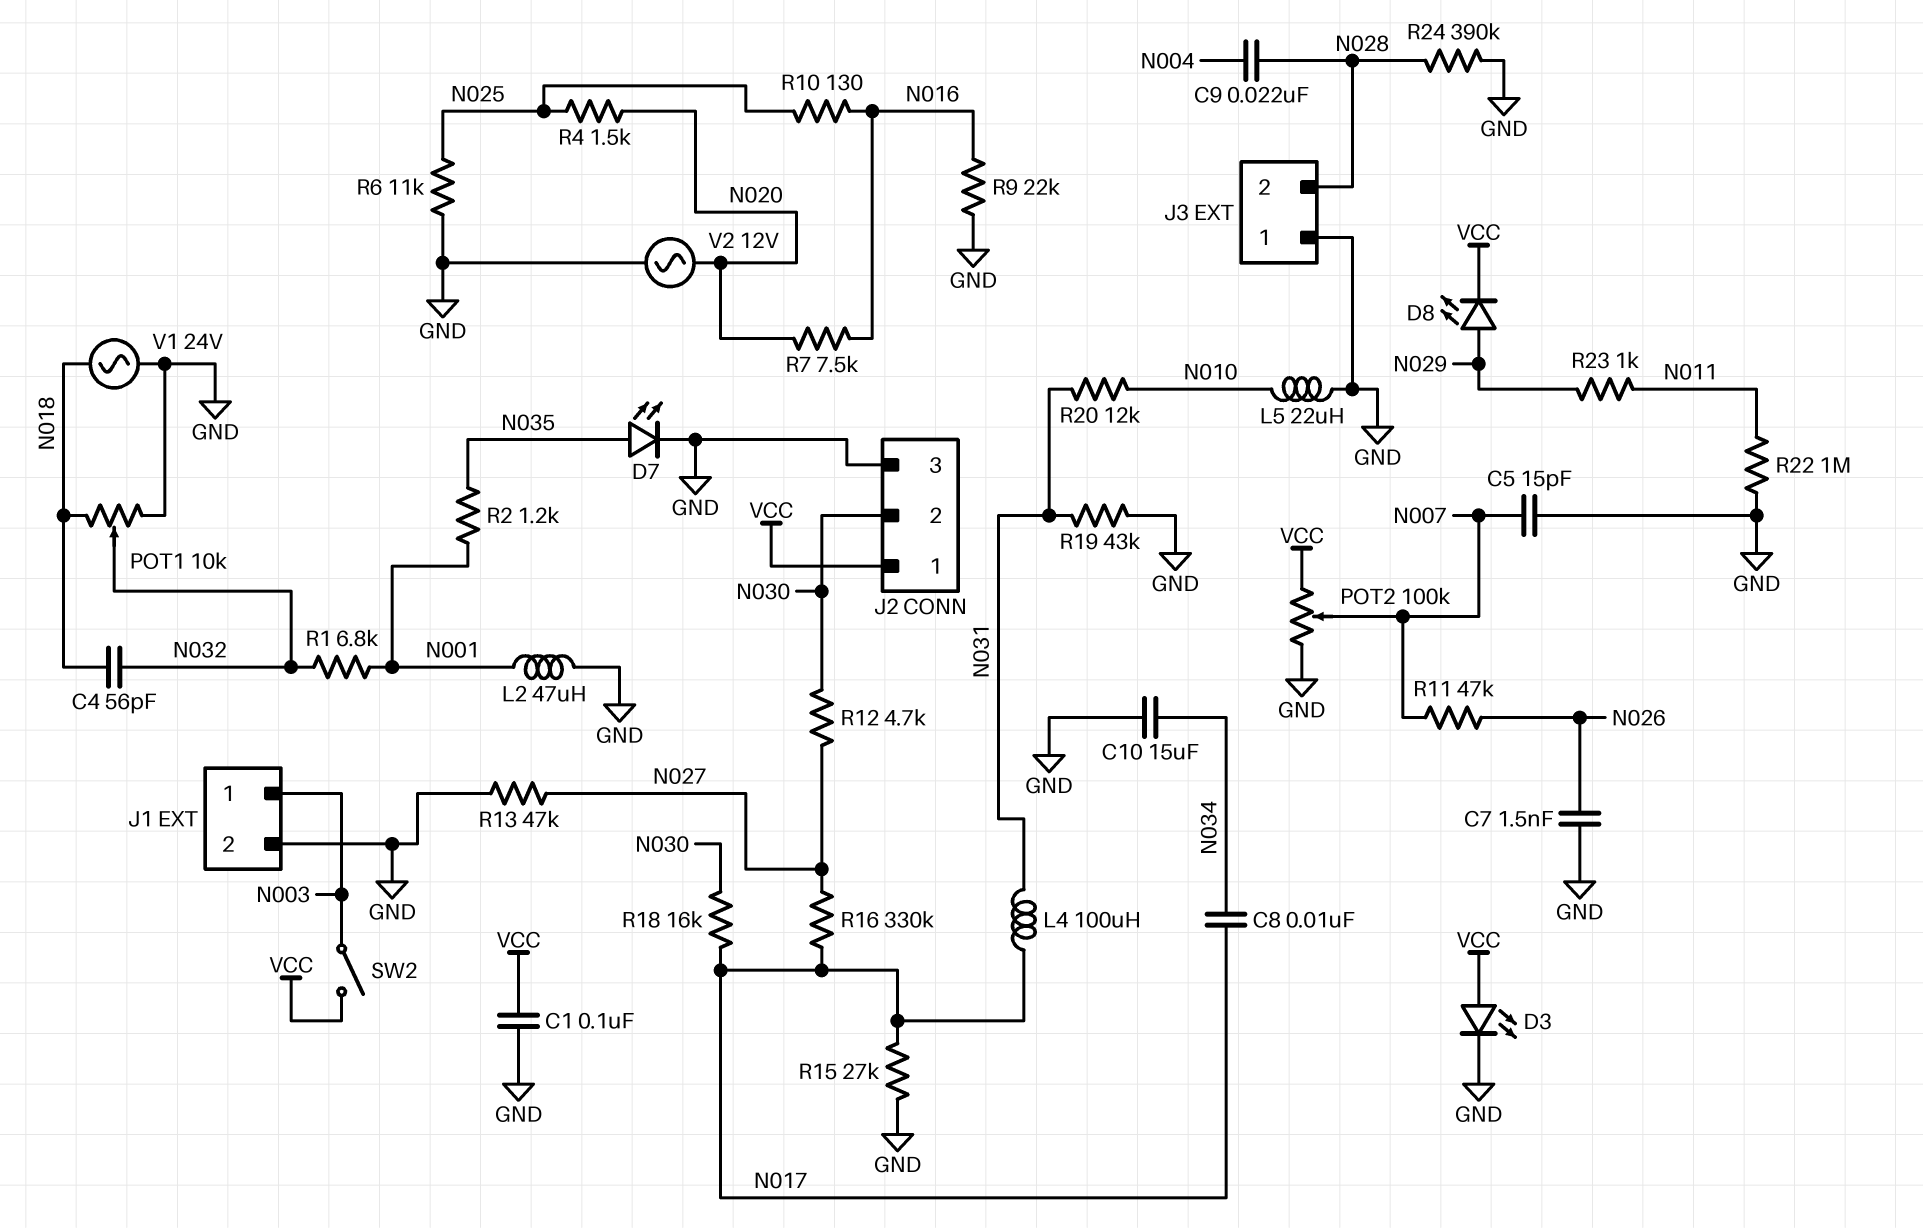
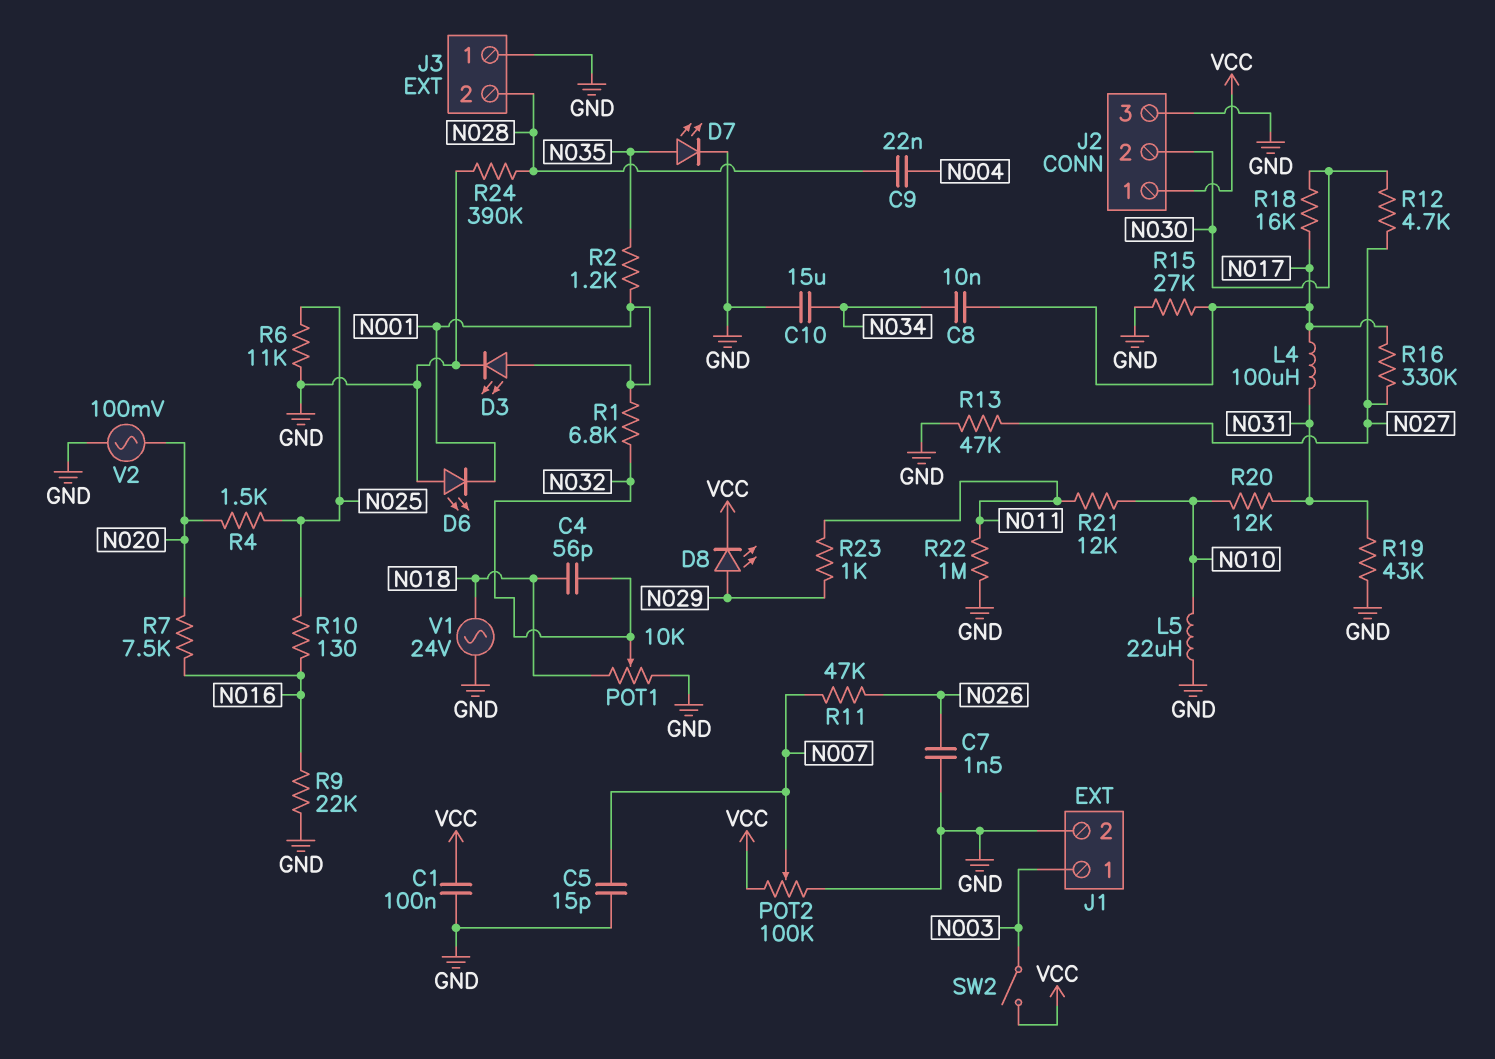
D3: LED (A VCC, K GND) -> LED (A N001, K GND)
D6: none -> LED (A GND, K N001)
L2: 47uH (GND, N001) -> none
R21: none -> 12k (N010, N011)
V2: AC 12V (GND, N020) -> AC 100mV (GND, N020)

